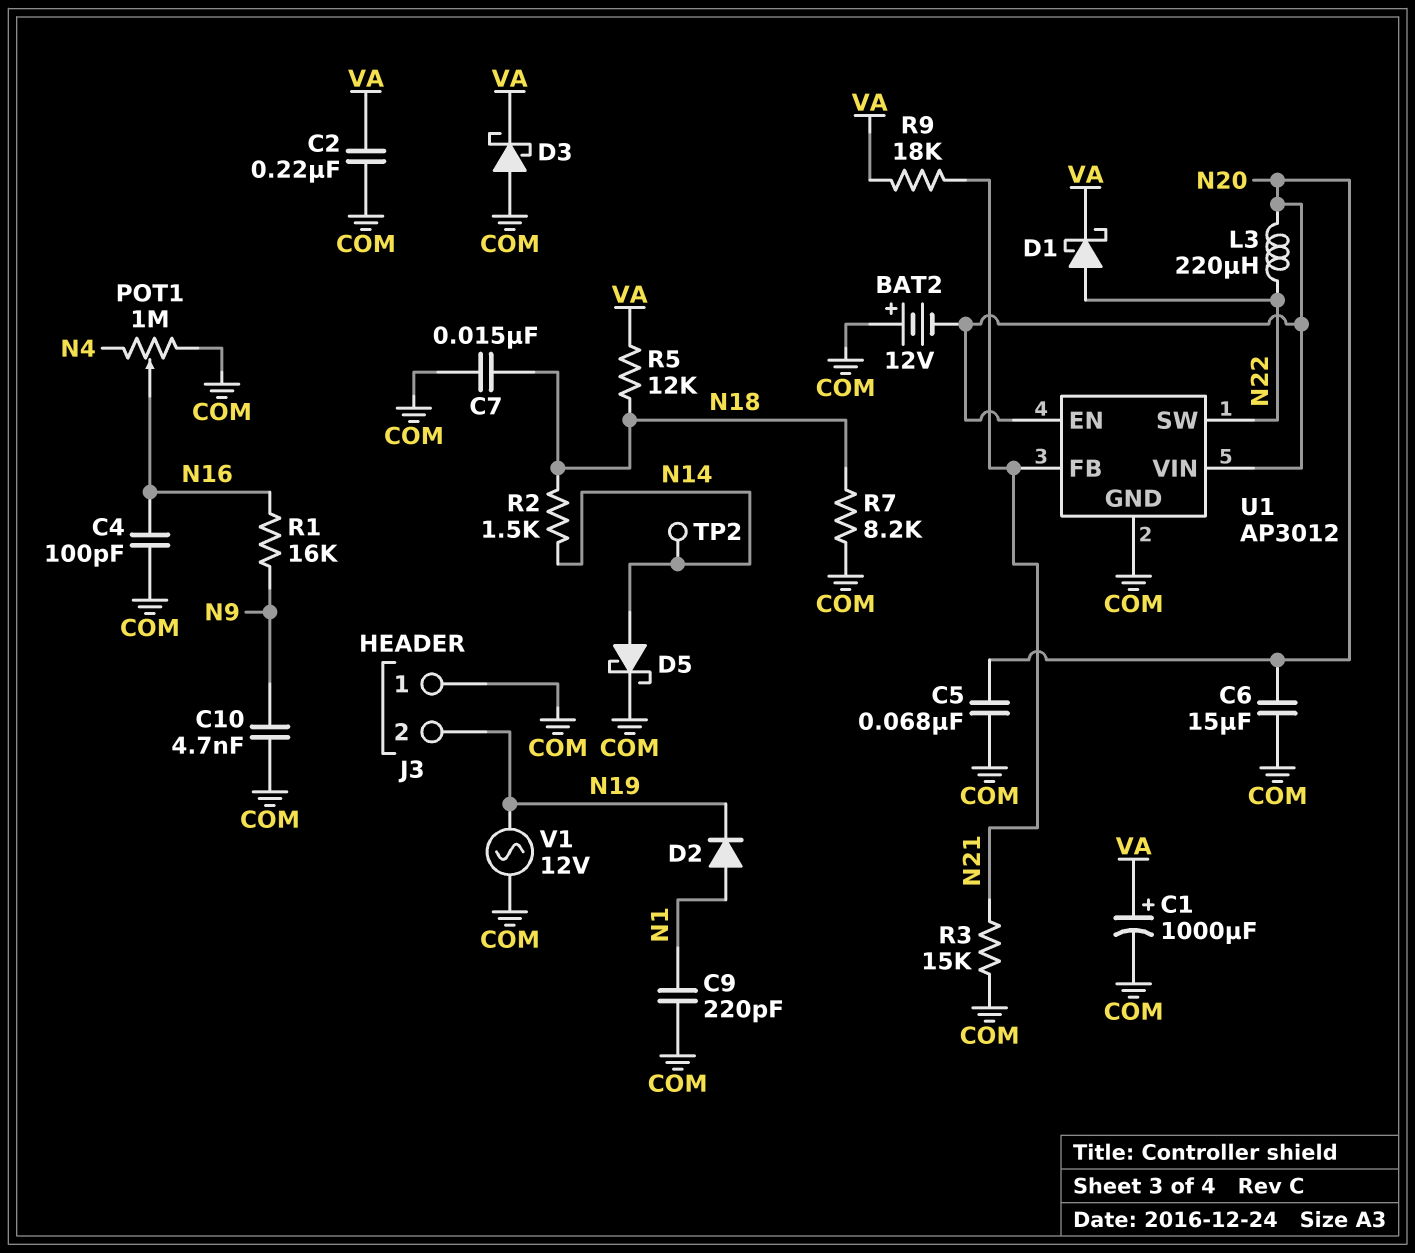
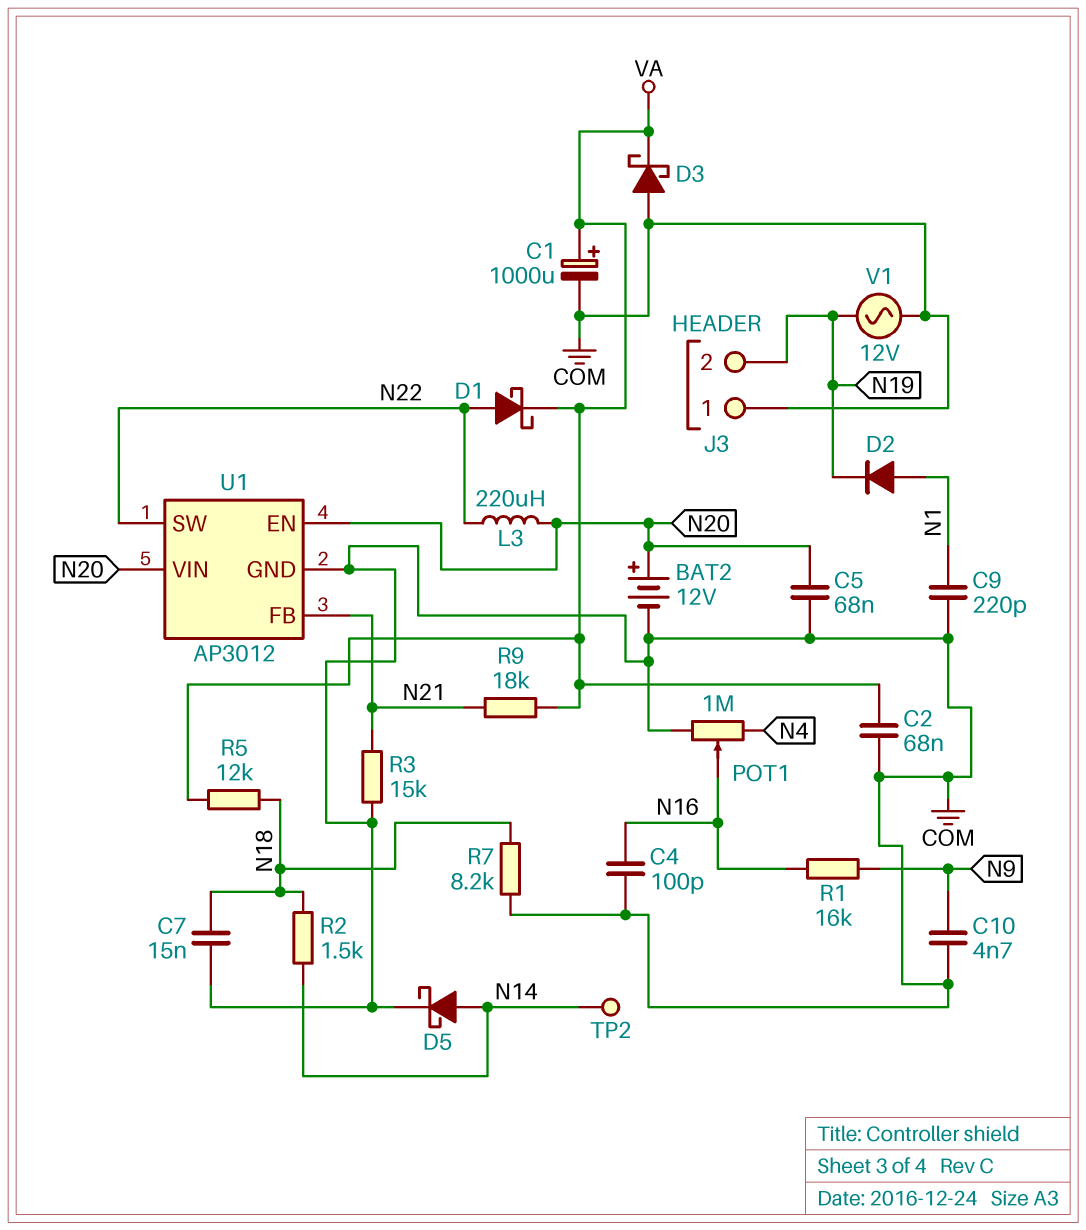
BAT2: 12V (plus COM, minus N20) -> 12V (plus N20, minus COM)
C2: 220nF (COM, VA) -> 68nF (COM, VA)
C6: 15uF (COM, N20) -> none

